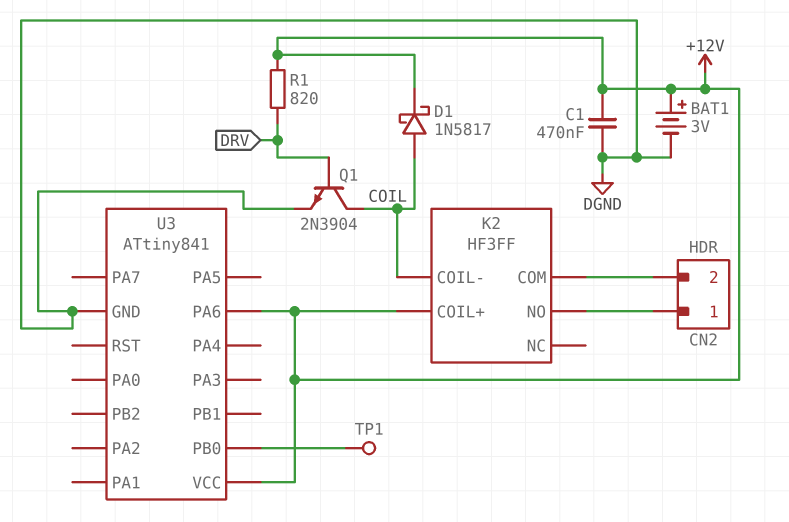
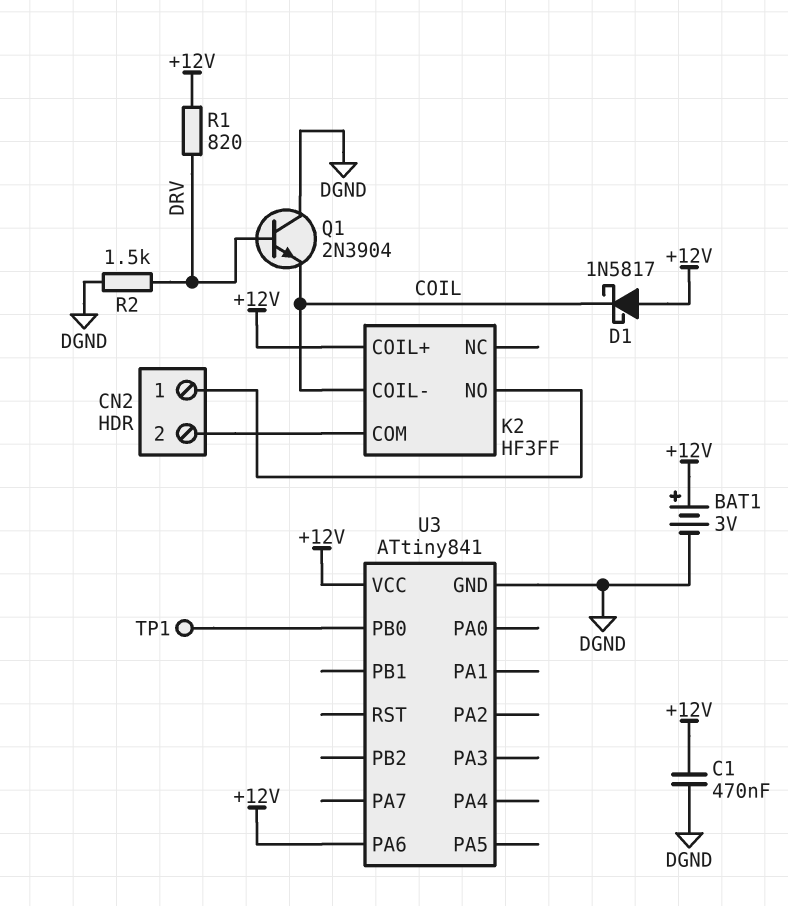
D1: schottky 1N5817 (A COIL, K +12V) -> schottky 1N5817 (A +12V, K COIL)
Q1: NPN 2N3904 (B DRV, C COIL, E DGND) -> NPN 2N3904 (B DRV, C DGND, E COIL)
R2: none -> 1.5k (DGND, DRV)

